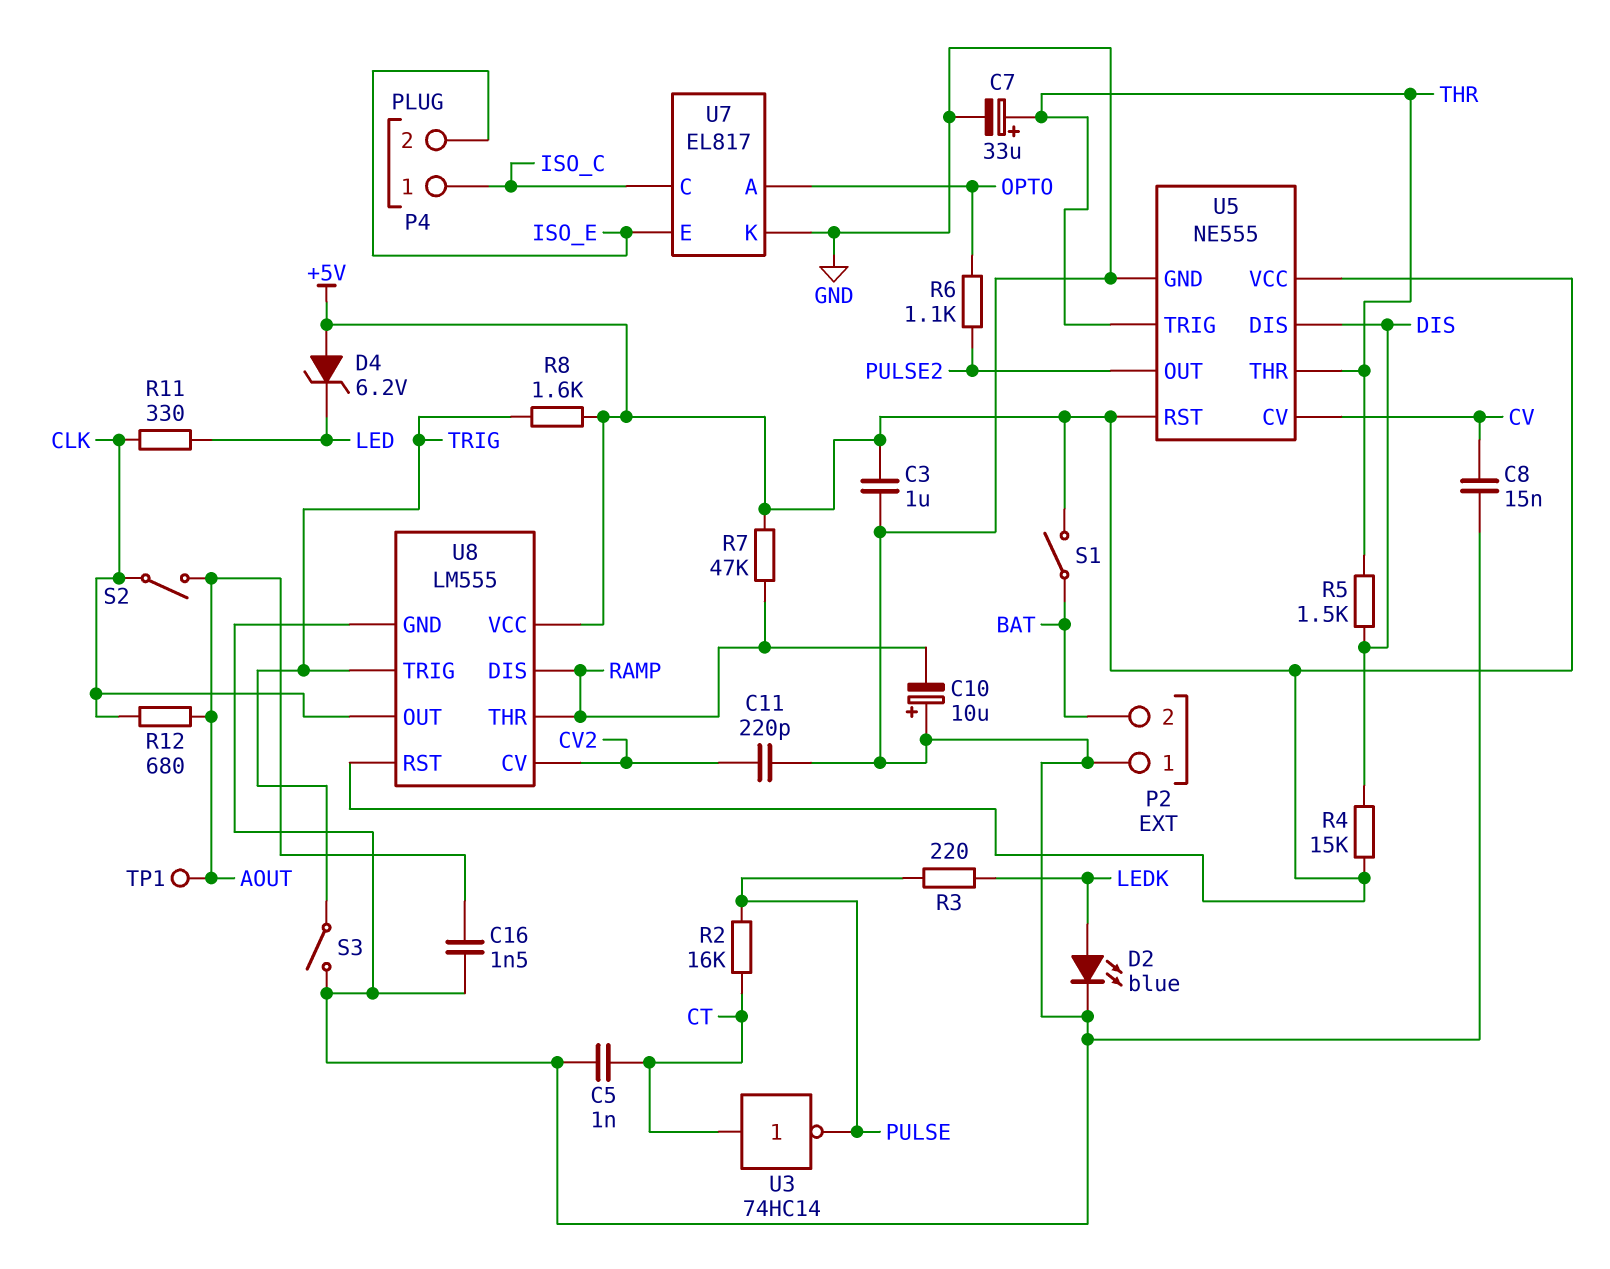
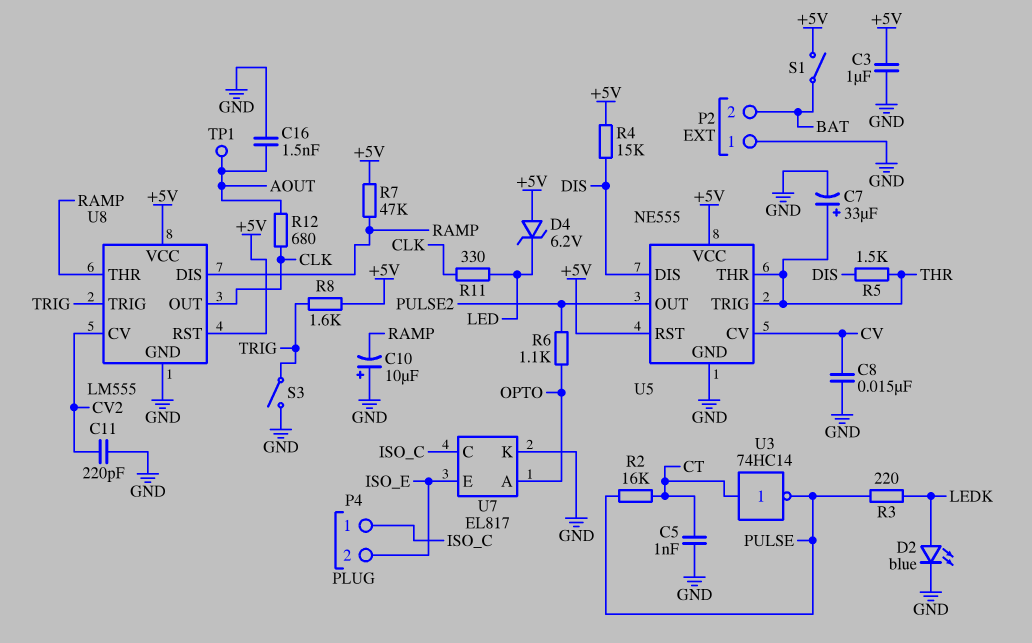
S2: switch (AOUT, CLK) -> none

